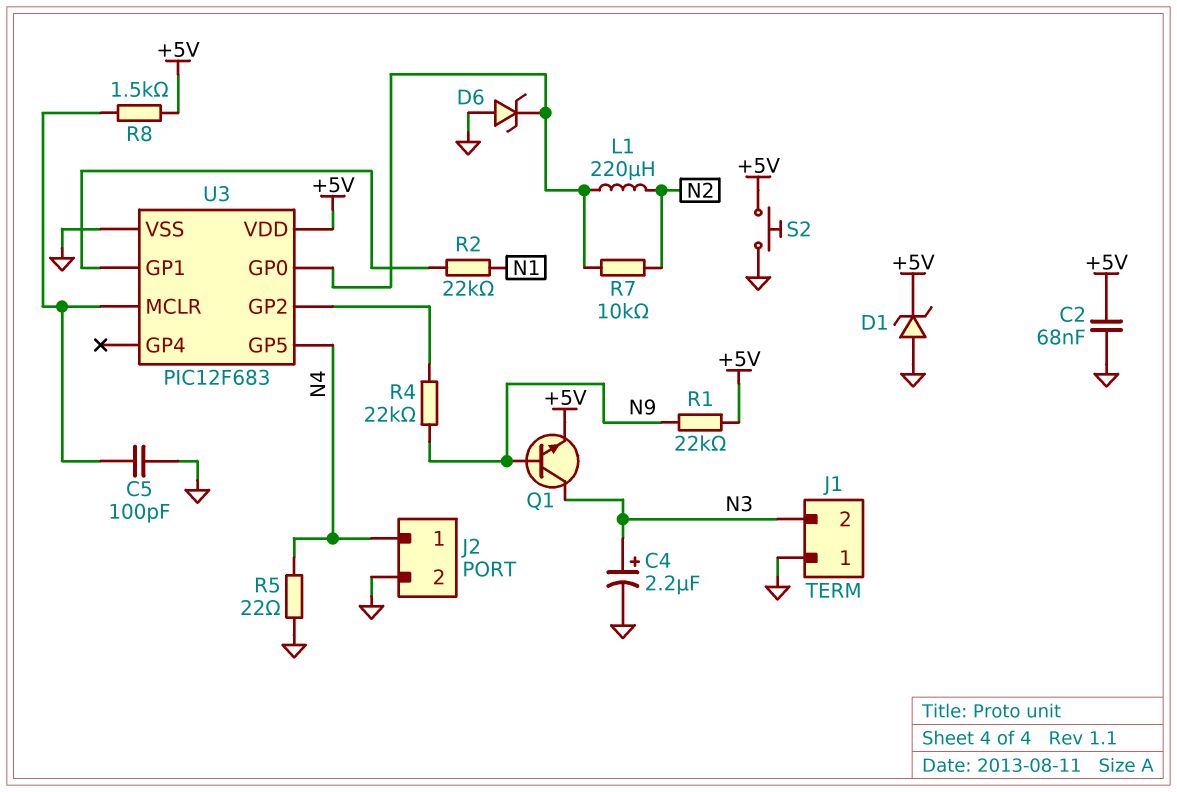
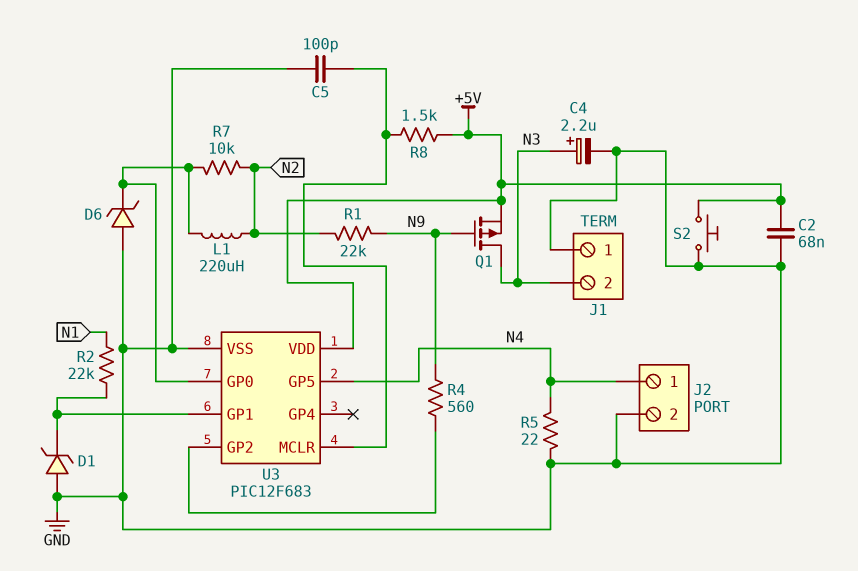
D1: zener (A GND, K +5V) -> zener (A GND, K U3/GP1)
Q1: NPN (B N9, C N3, E +5V) -> PMOS (G N9, D N3, S +5V)
R1: 22k (+5V, N9) -> 22k (N2, N9)
R4: 22k (N9, U3/GP2) -> 560 (N9, U3/GP2)

